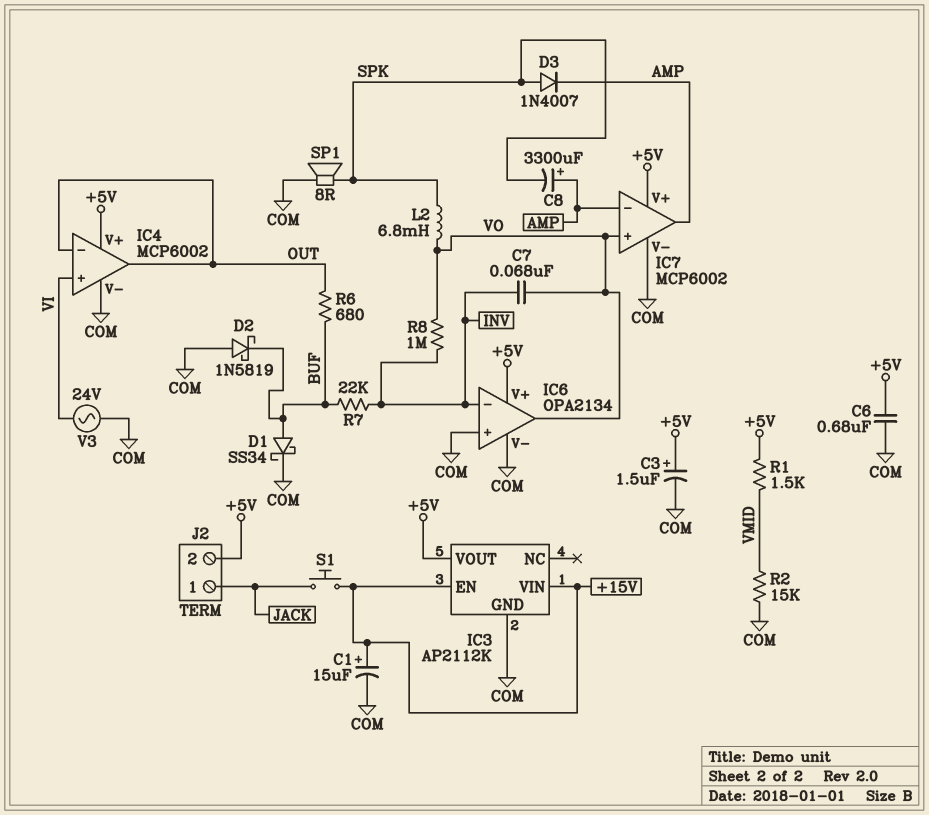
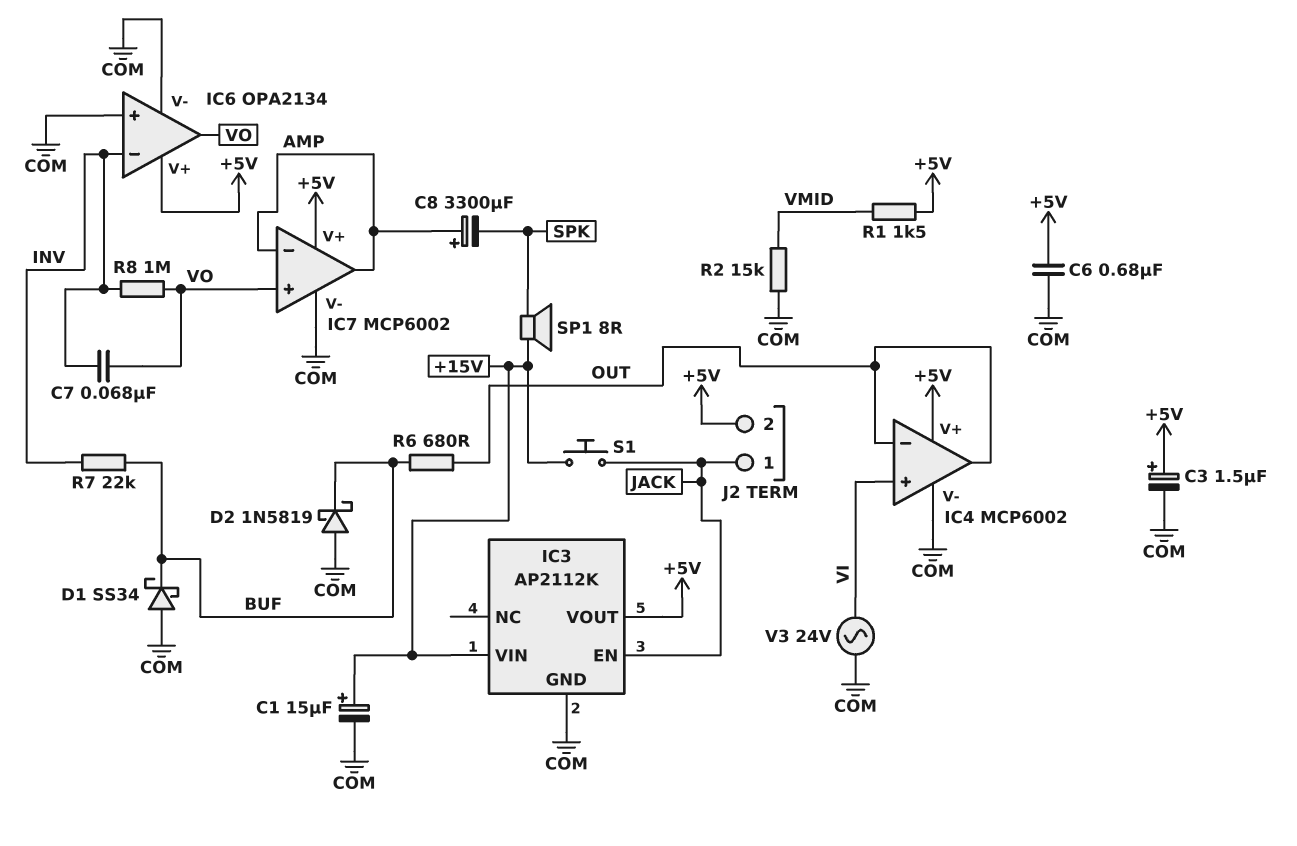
D1: schottky SS34 (A BUF, K COM) -> schottky SS34 (A COM, K BUF)
D3: diode 1N4007 (A SPK, K AMP) -> none
IC3 pin EN: +15V -> JACK
L2: 6.8mH (SPK, VO) -> none
SP1: speaker 8R (COM, SPK) -> speaker 8R (+15V, SPK)

